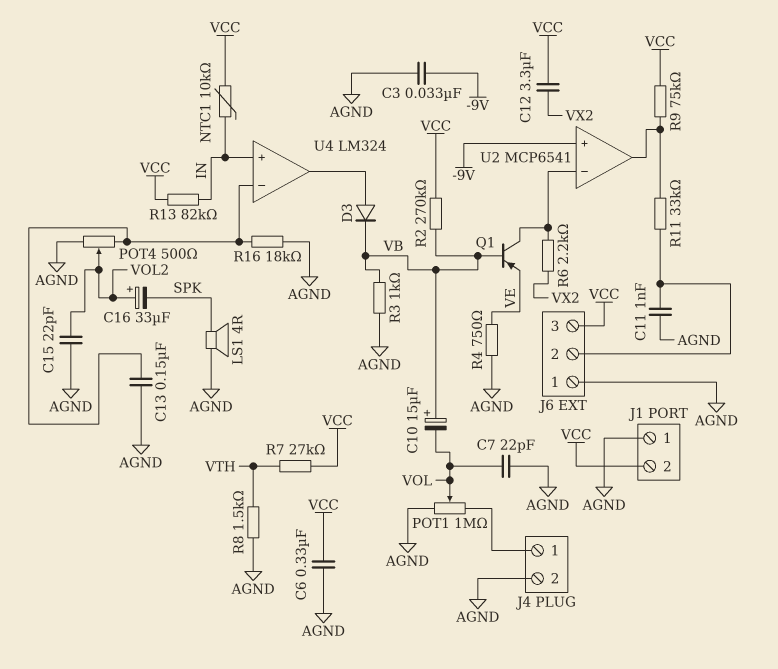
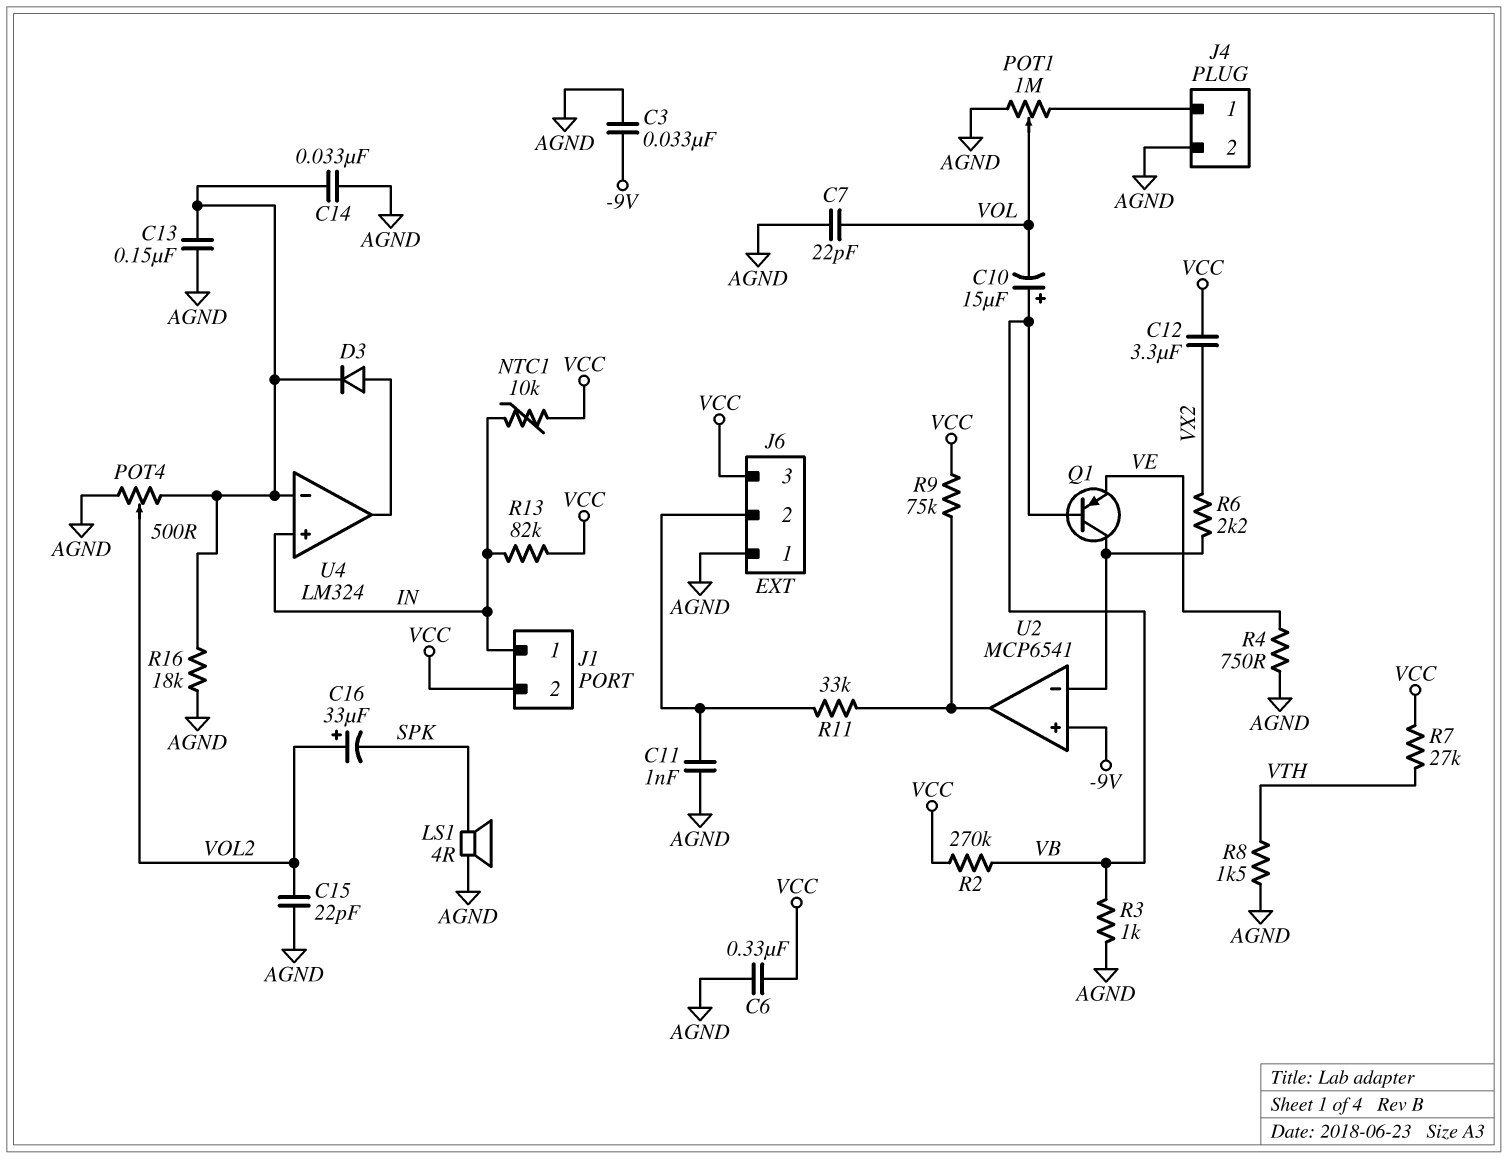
C14: none -> 33nF (AGND, U4/in-)
D3: diode (A U4/out, K VB) -> diode (A U4/out, K U4/in-)
J1 pin 1: AGND -> IN

